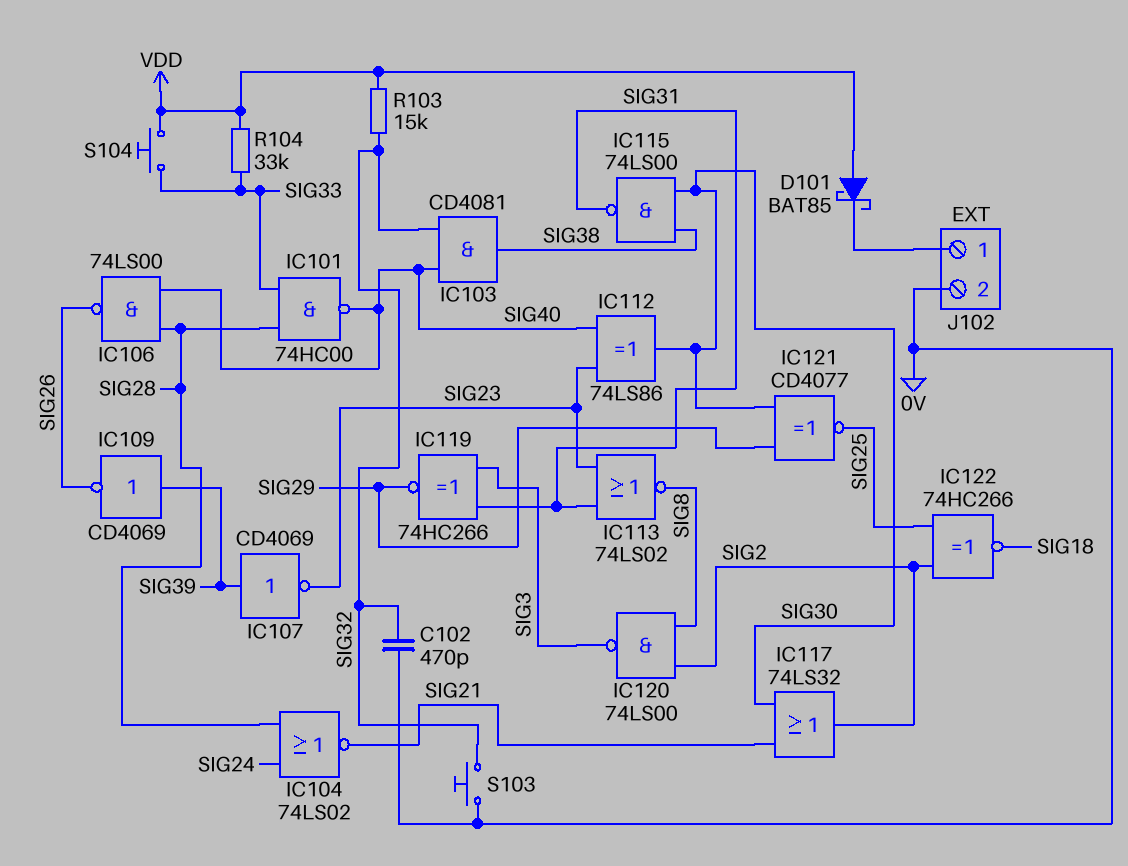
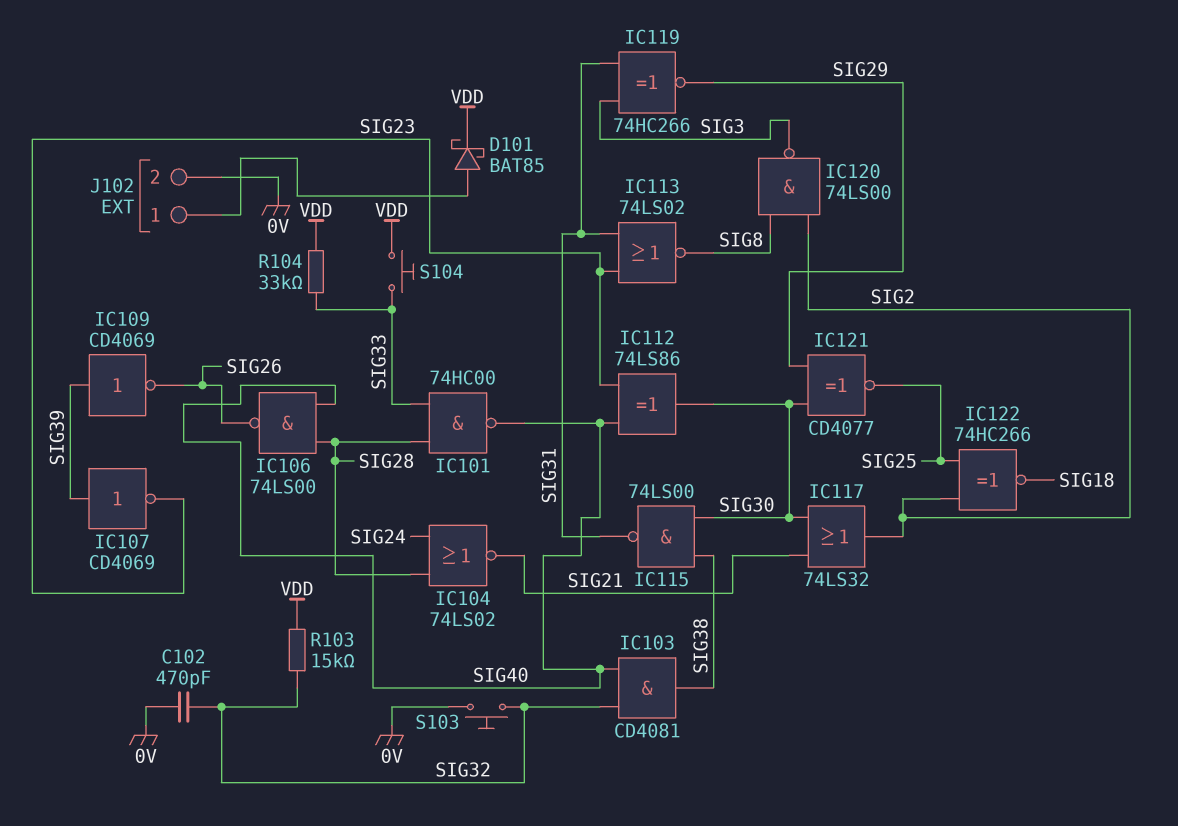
D101: schottky BAT85 (A VDD, K J102/1) -> schottky BAT85 (A J102/1, K VDD)

